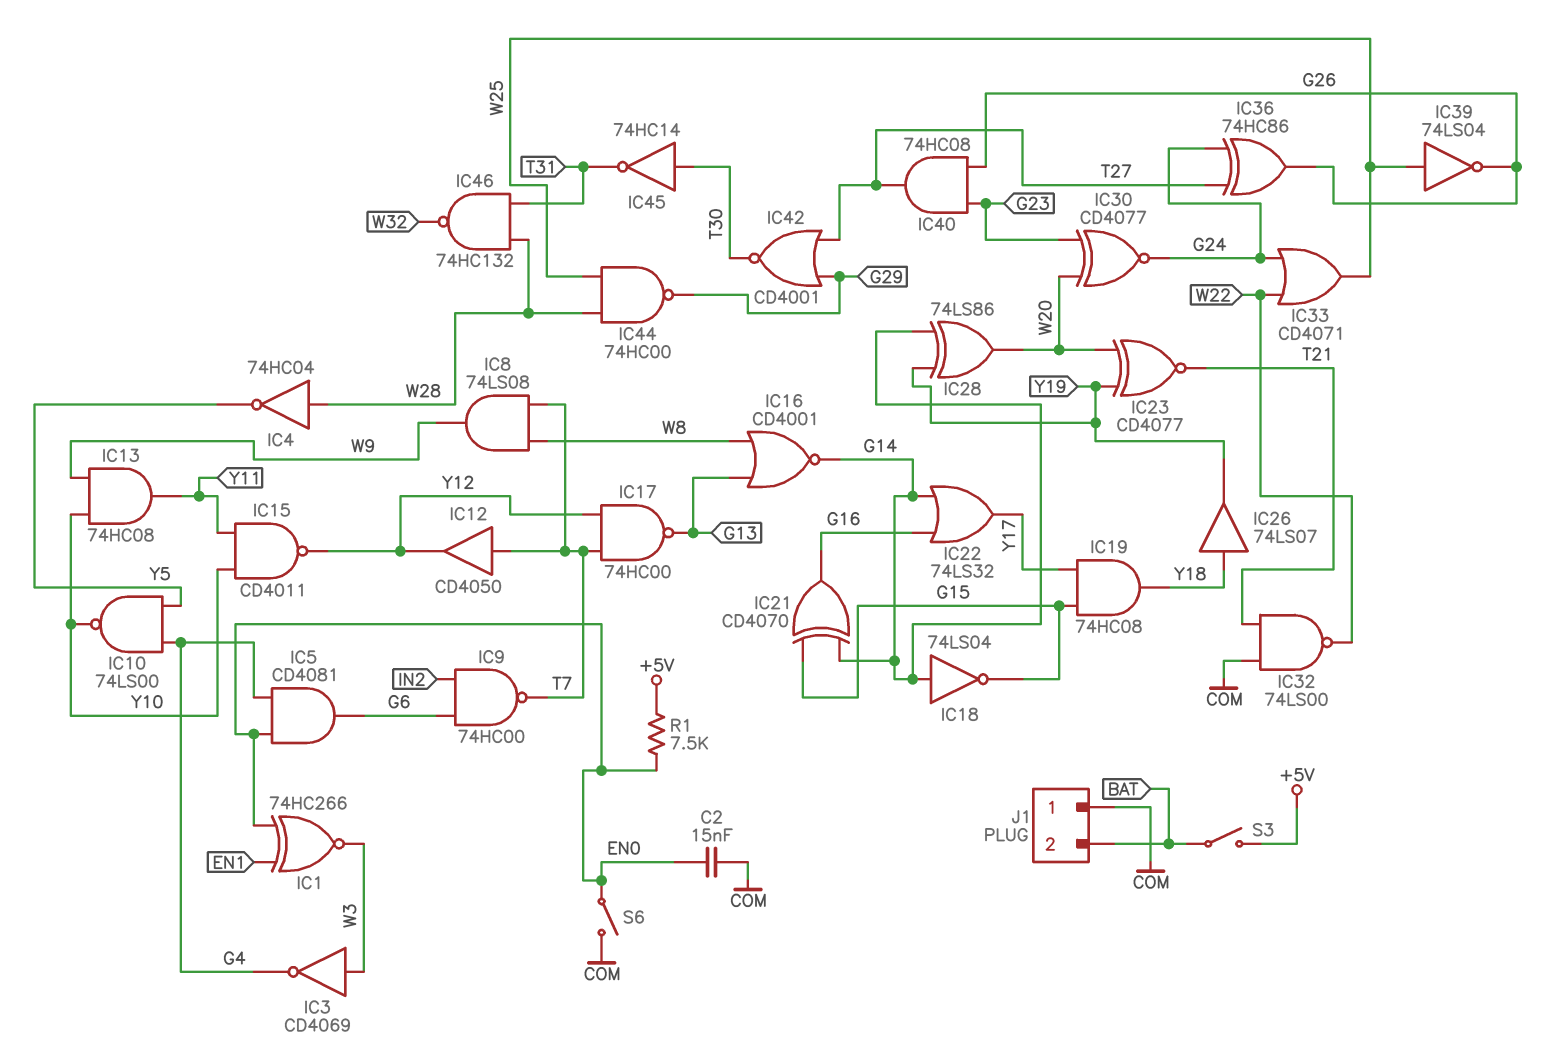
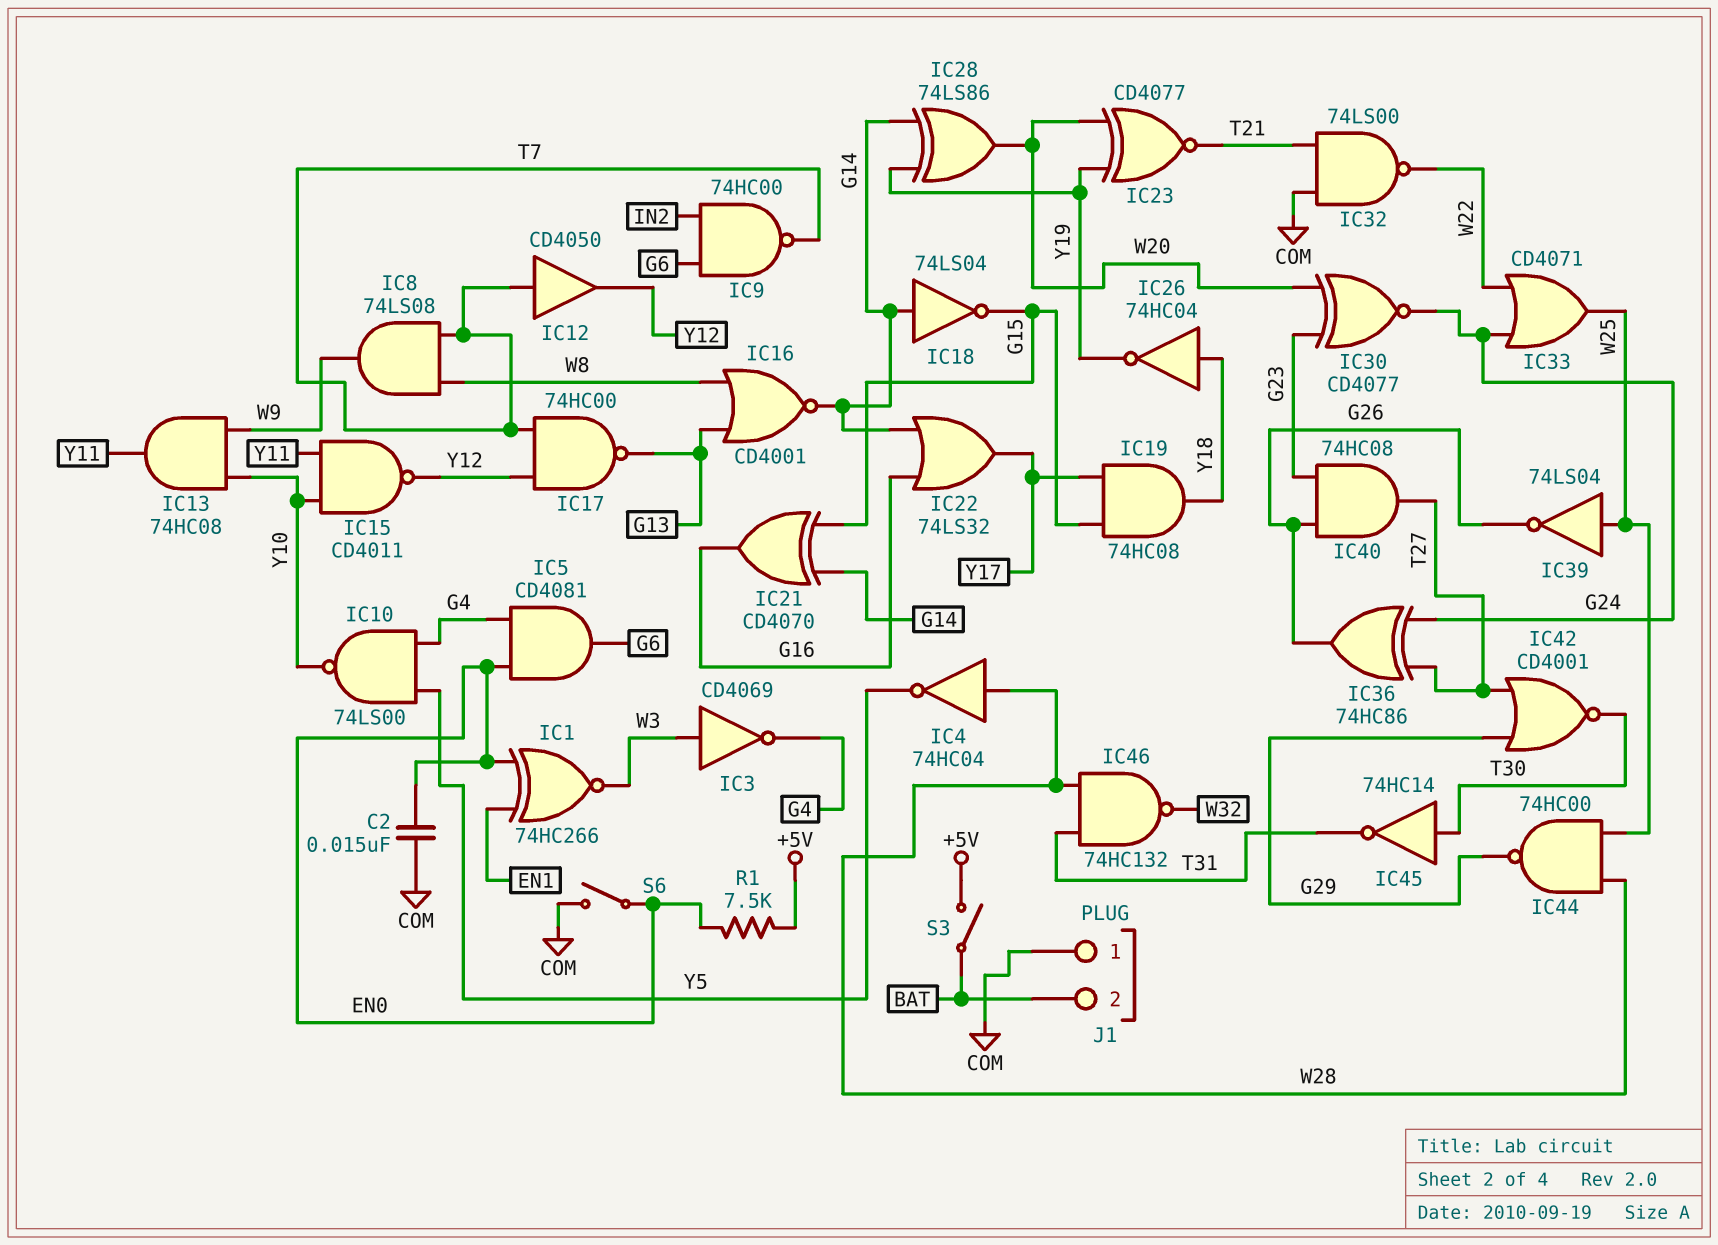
IC26: buffer 74LS07 (in Y18, out Y19) -> NOT 74HC04 (in Y18, out Y19)

